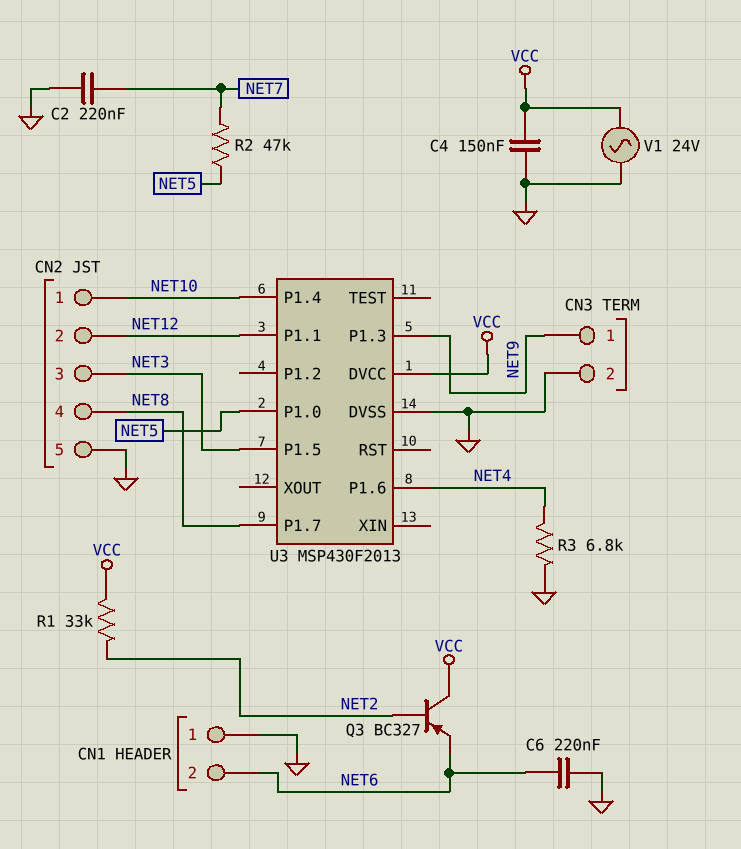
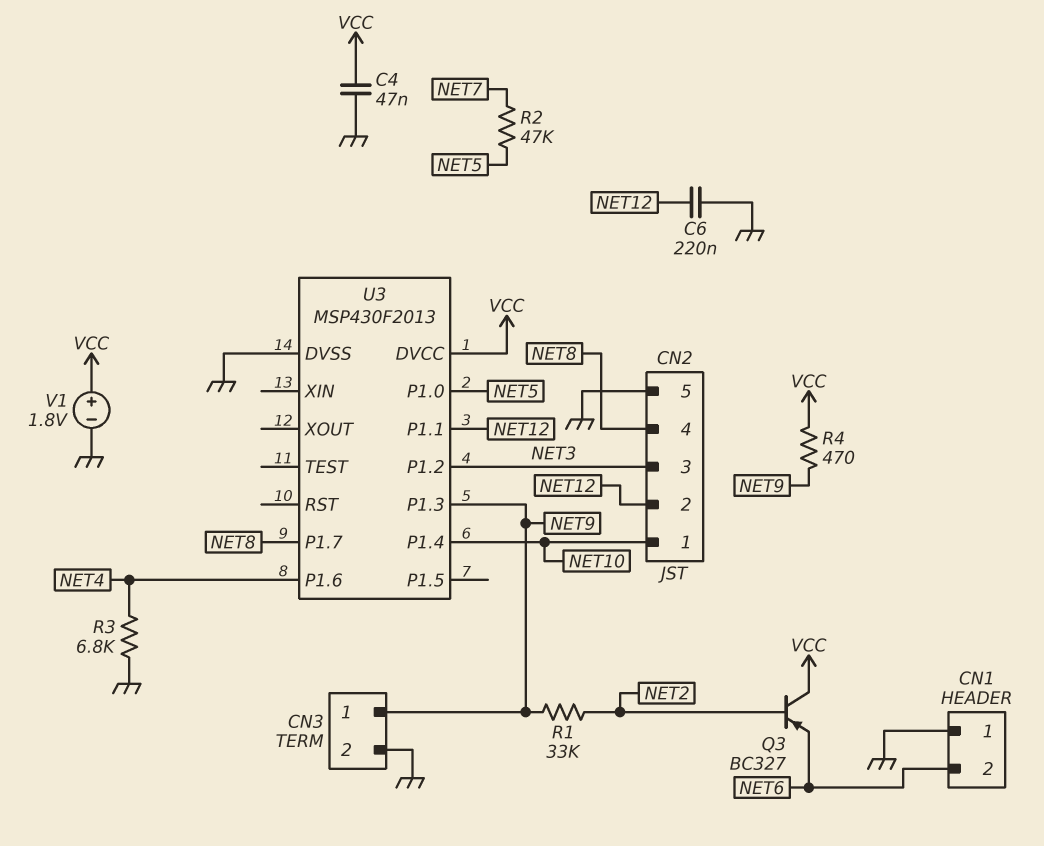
C2: 220nF (GND, NET7) -> none
C4: 150nF (GND, VCC) -> 47nF (GND, VCC)
C6: 220nF (GND, NET6) -> 220nF (GND, NET12)
R1: 33k (NET2, VCC) -> 33k (NET2, NET9)
R4: none -> 470 (NET9, VCC)
U3 pin P1.2: none -> NET3
U3 pin P1.5: NET3 -> none
V1: AC 24V (GND, VCC) -> 1.8V (plus VCC, minus GND)

